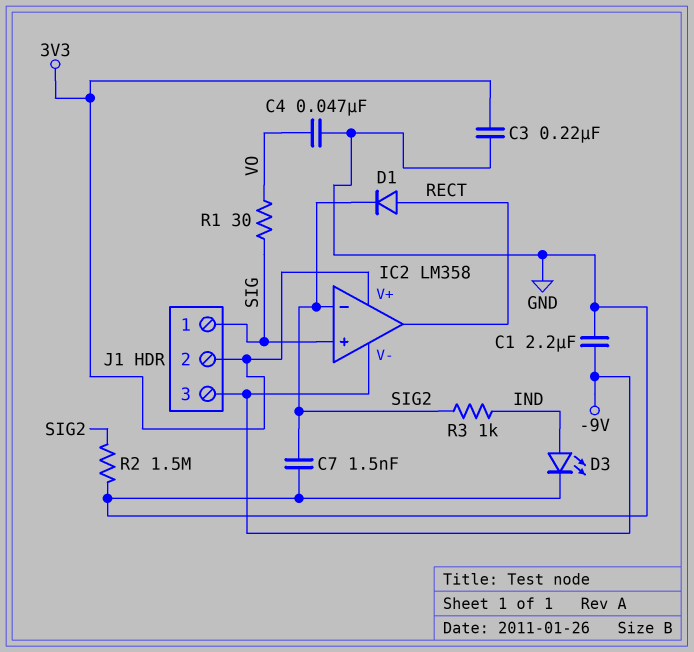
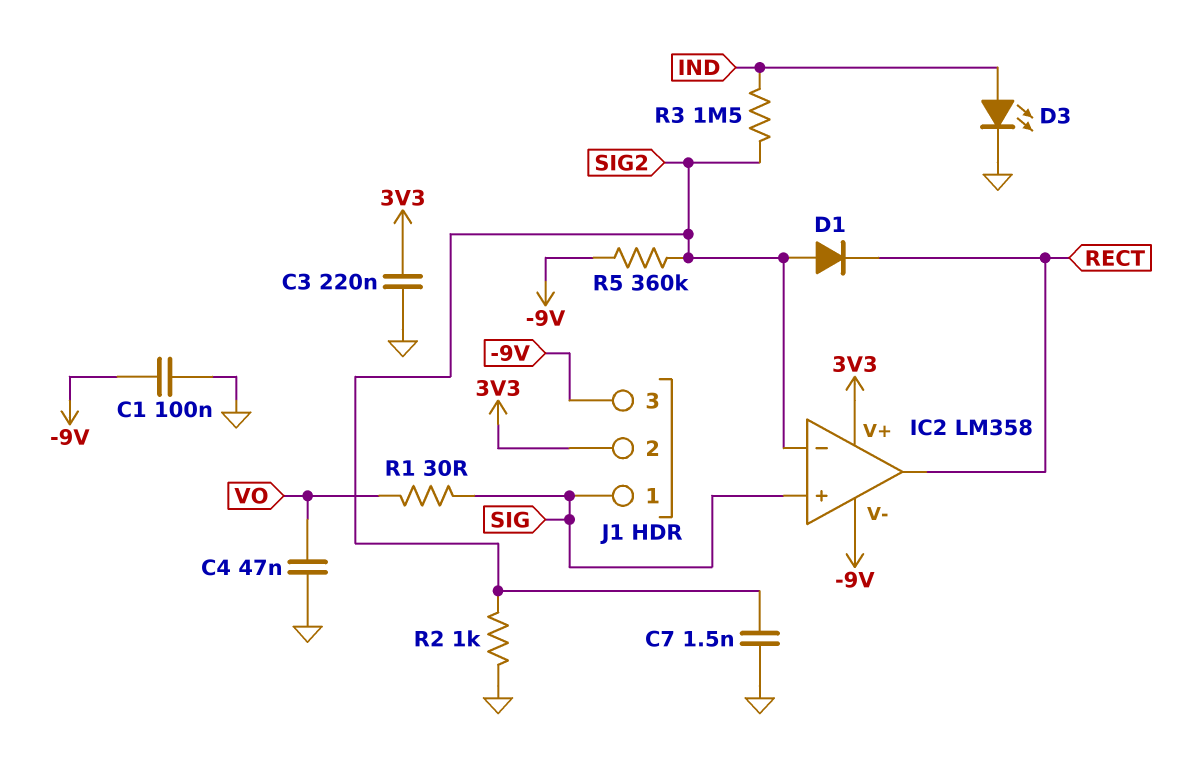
C1: 2.2uF (-9V, GND) -> 100nF (-9V, GND)
D1: diode (A RECT, K SIG2) -> diode (A SIG2, K RECT)
R2: 1.5M (GND, SIG2) -> 1k (GND, SIG2)
R3: 1k (IND, SIG2) -> 1.5M (IND, SIG2)
R5: none -> 360k (-9V, SIG2)

